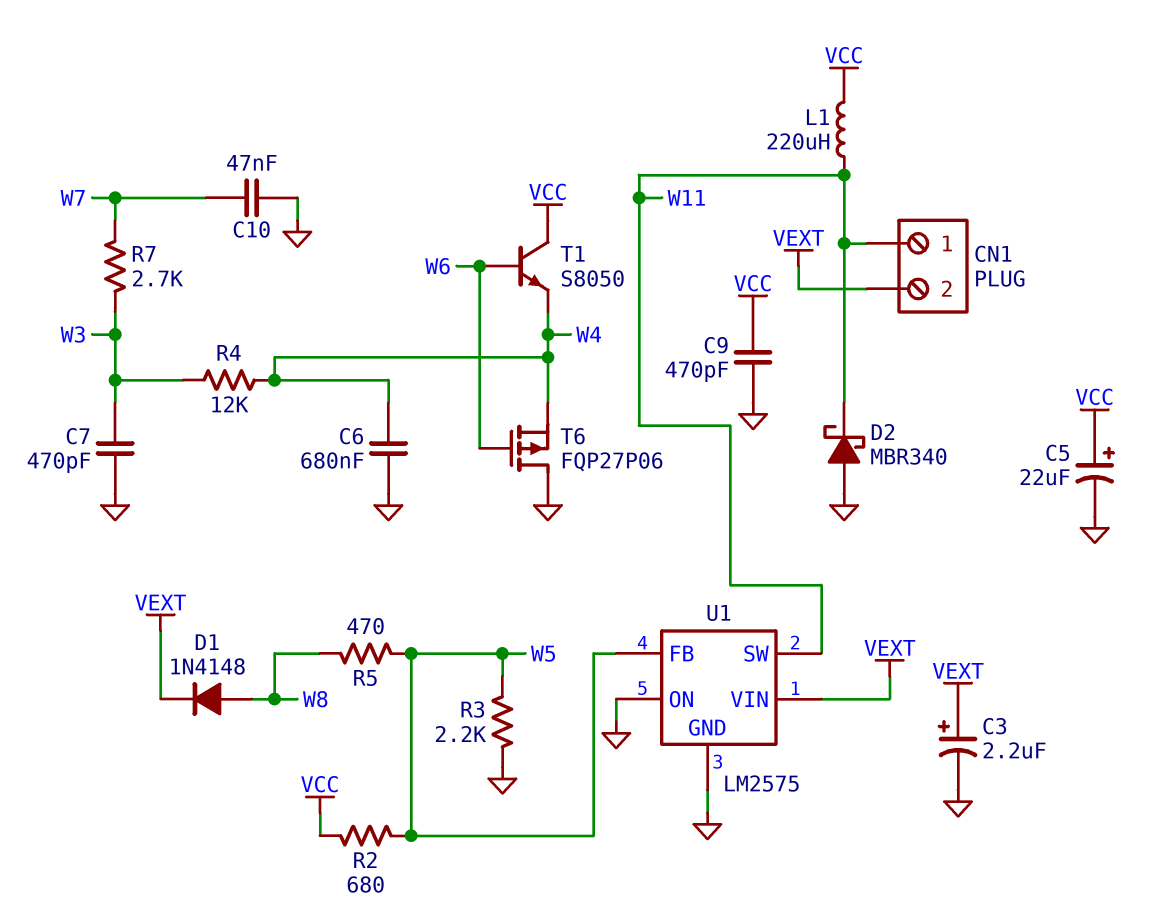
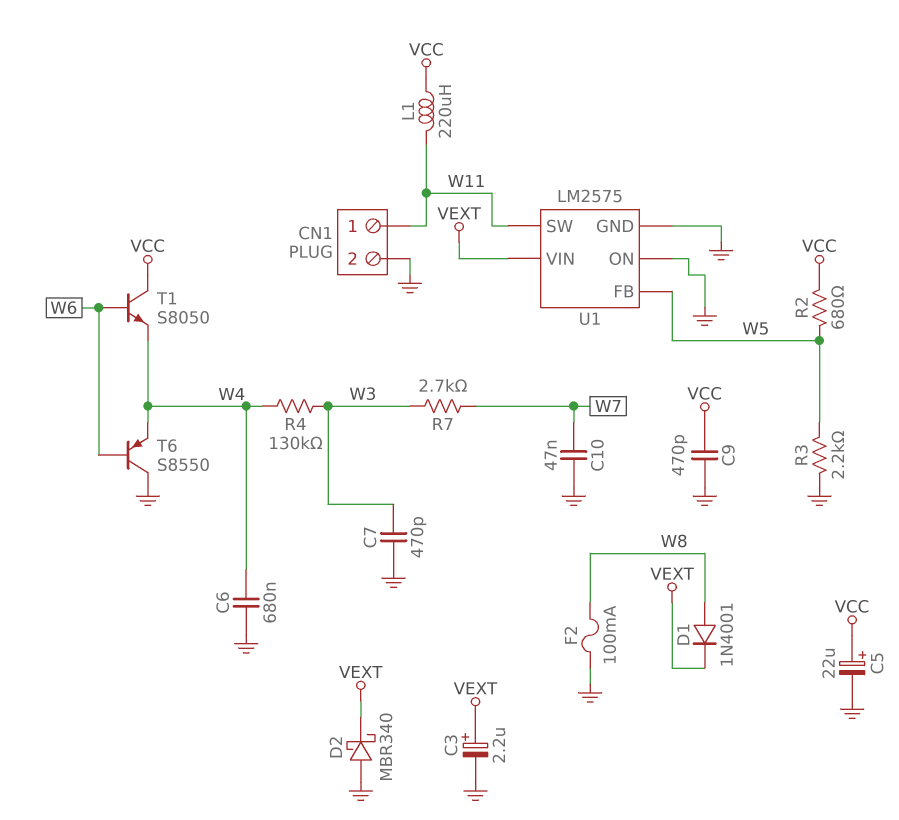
CN1 pin 2: VEXT -> GND
D1: diode 1N4148 (A W8, K VEXT) -> diode 1N4001 (A W8, K VEXT)
D2: schottky MBR340 (A GND, K W11) -> schottky MBR340 (A GND, K VEXT)
F2: none -> 100mA (GND, W8)
R4: 12k (W3, W4) -> 130k (W3, W4)
R5: 470 (W5, W8) -> none
T6: PMOS FQP27P06 (G W6, D GND, S W4) -> PNP S8550 (B W6, C GND, E W4)

